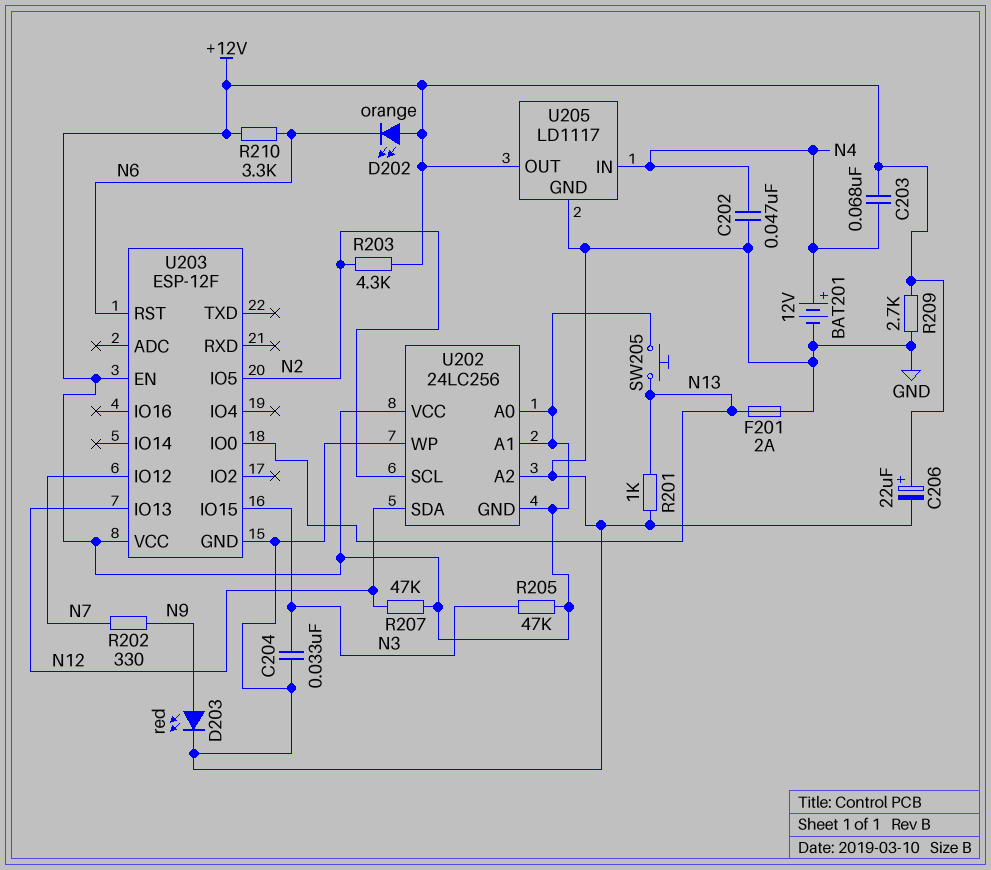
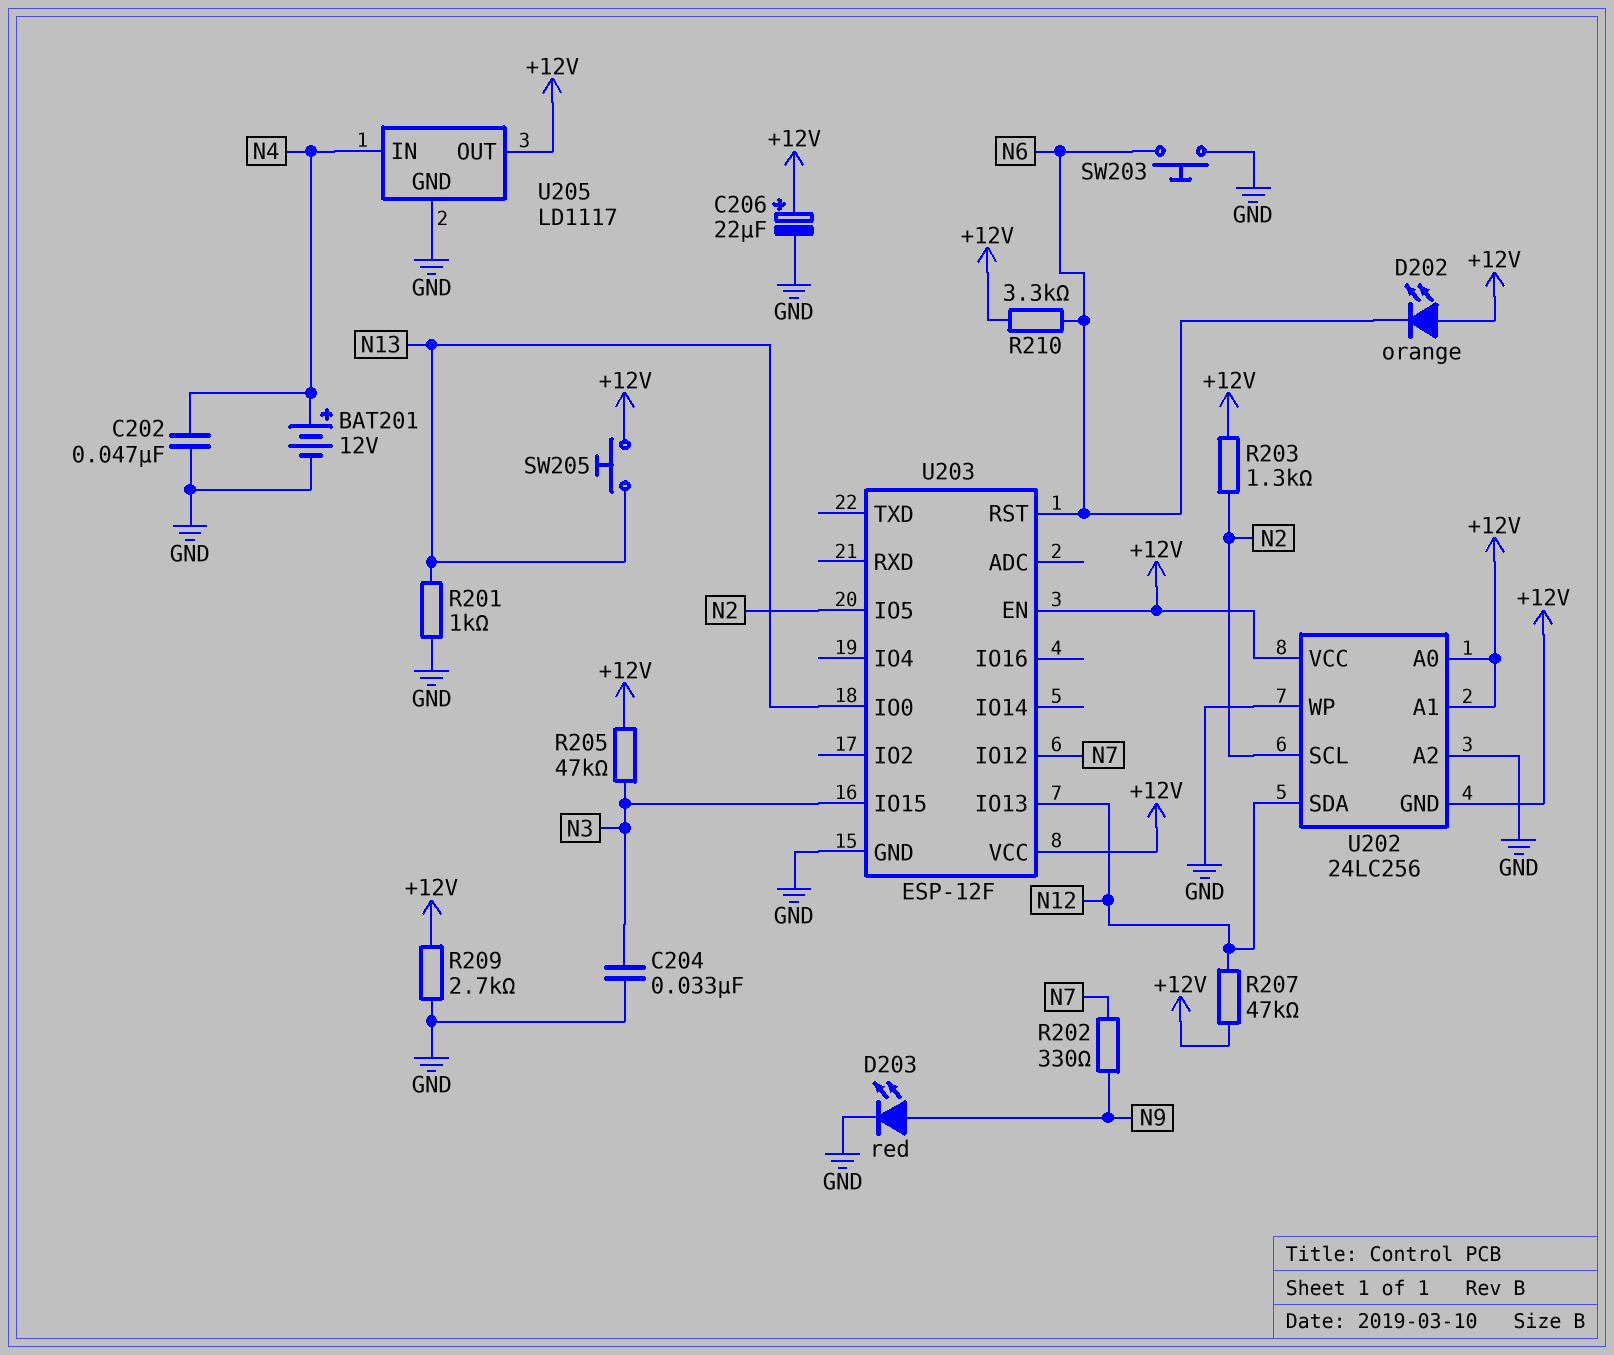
C203: 68nF (+12V, N4) -> none
F201: 2A (GND, N13) -> none
R203: 4.3k (+12V, N2) -> 1.3k (+12V, N2)
SW203: none -> button (GND, N6)

